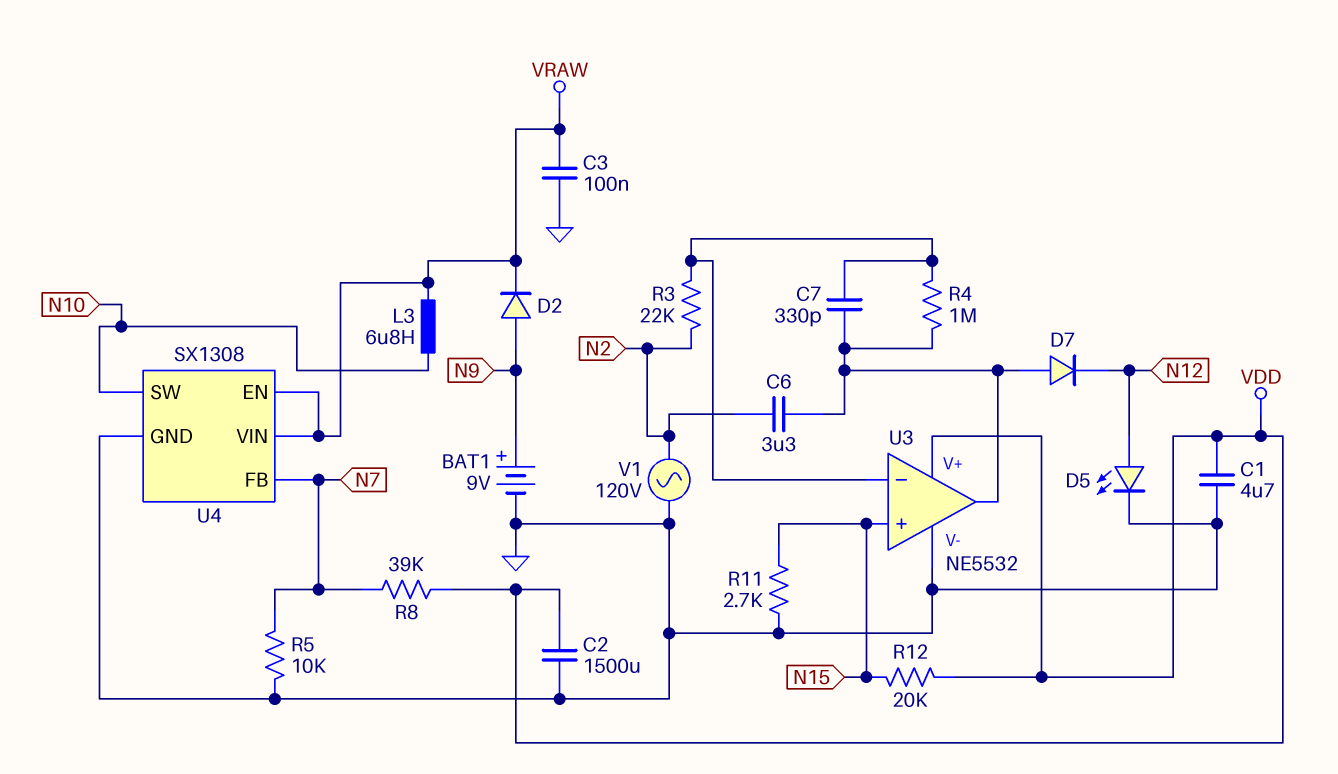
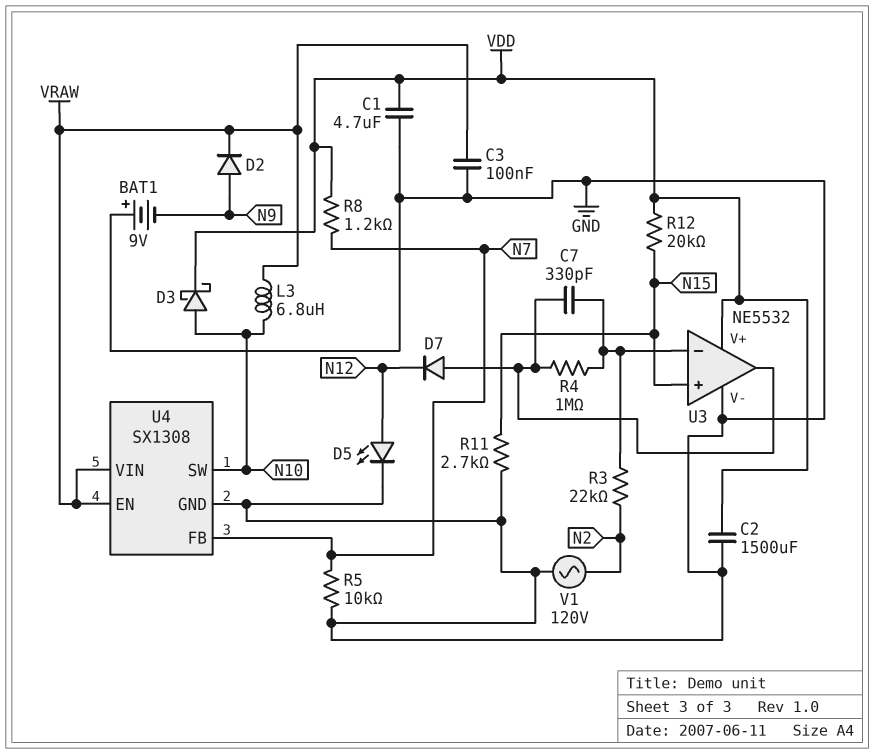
BAT1: 9V (plus N9, minus GND) -> 9V (plus GND, minus N9)
C6: 3.3uF (N2, U3/out) -> none
D3: none -> schottky (A N10, K VDD)
R8: 39k (N7, VDD) -> 1.2k (N7, VDD)

